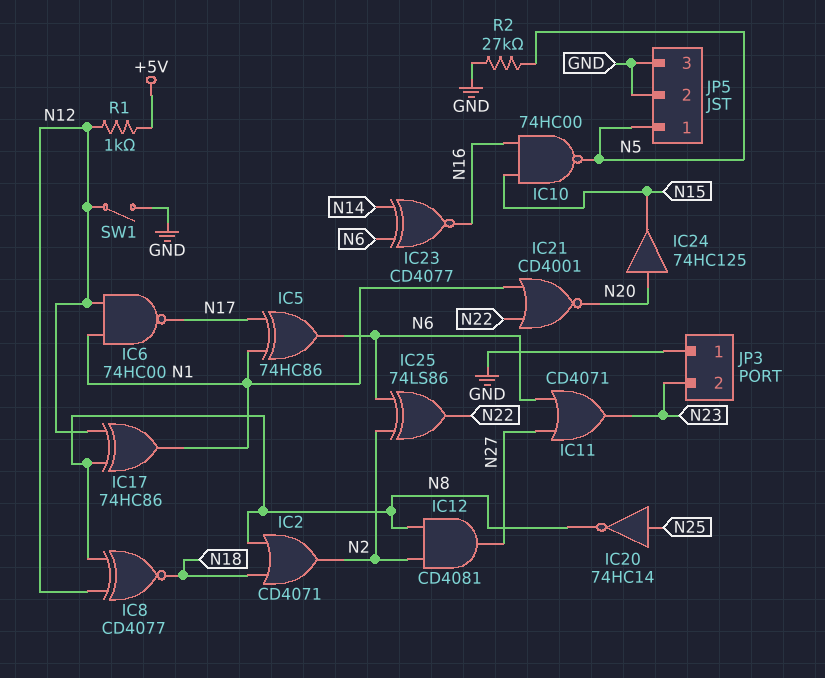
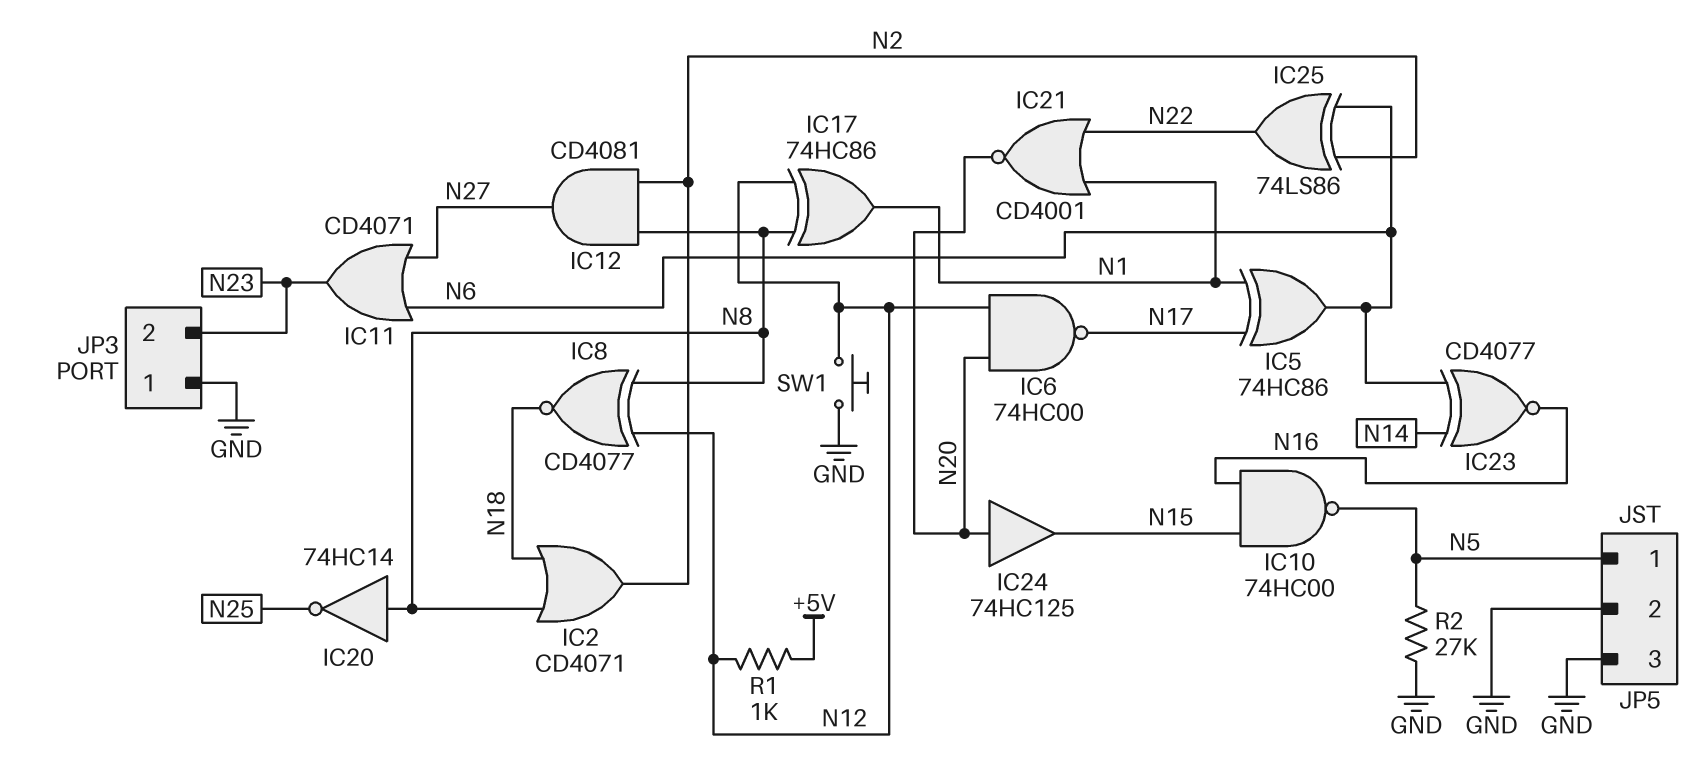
IC6: NAND 74HC00 (in N1, in N12, out N17) -> NAND 74HC00 (in N12, in N20, out N17)
IC20: NOT 74HC14 (in N25, out N8) -> NOT 74HC14 (in N8, out N25)
SW1: switch (GND, N12) -> button (GND, N12)

